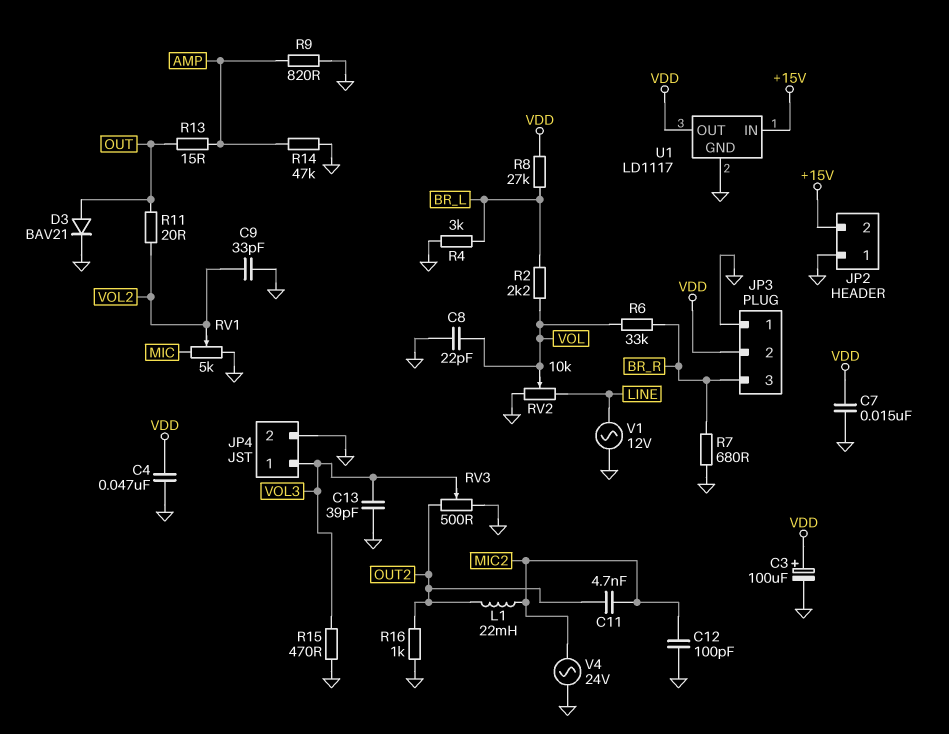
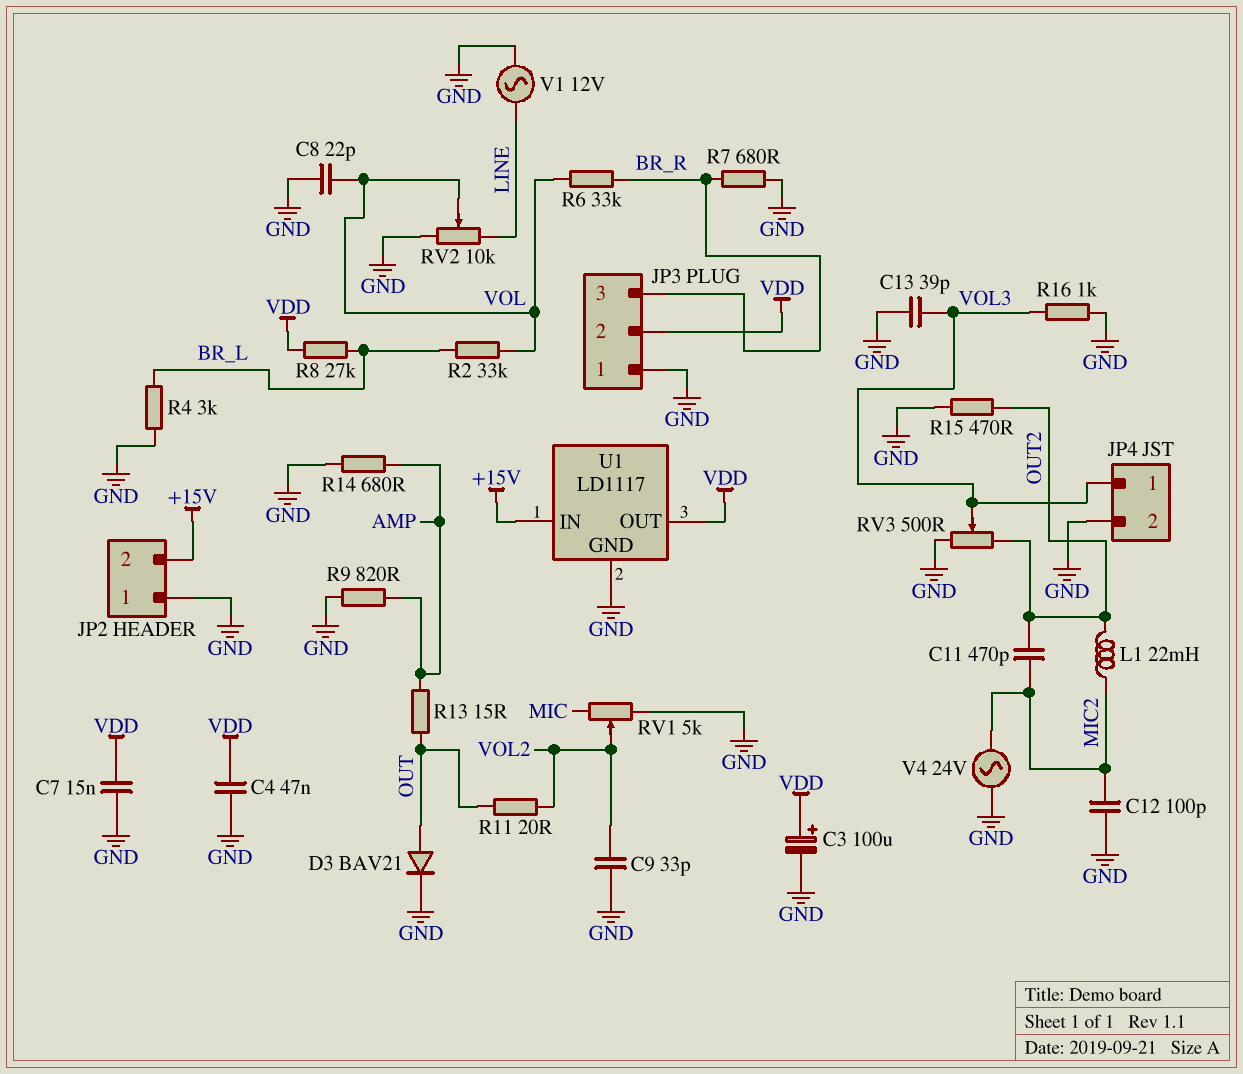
C11: 4.7nF (MIC2, OUT2) -> 470pF (MIC2, OUT2)
R2: 2.2k (BR_L, VOL) -> 33k (BR_L, VOL)
R14: 47k (AMP, GND) -> 680 (AMP, GND)
R15: 470 (GND, VOL3) -> 470 (GND, OUT2)
R16: 1k (GND, OUT2) -> 1k (GND, VOL3)

